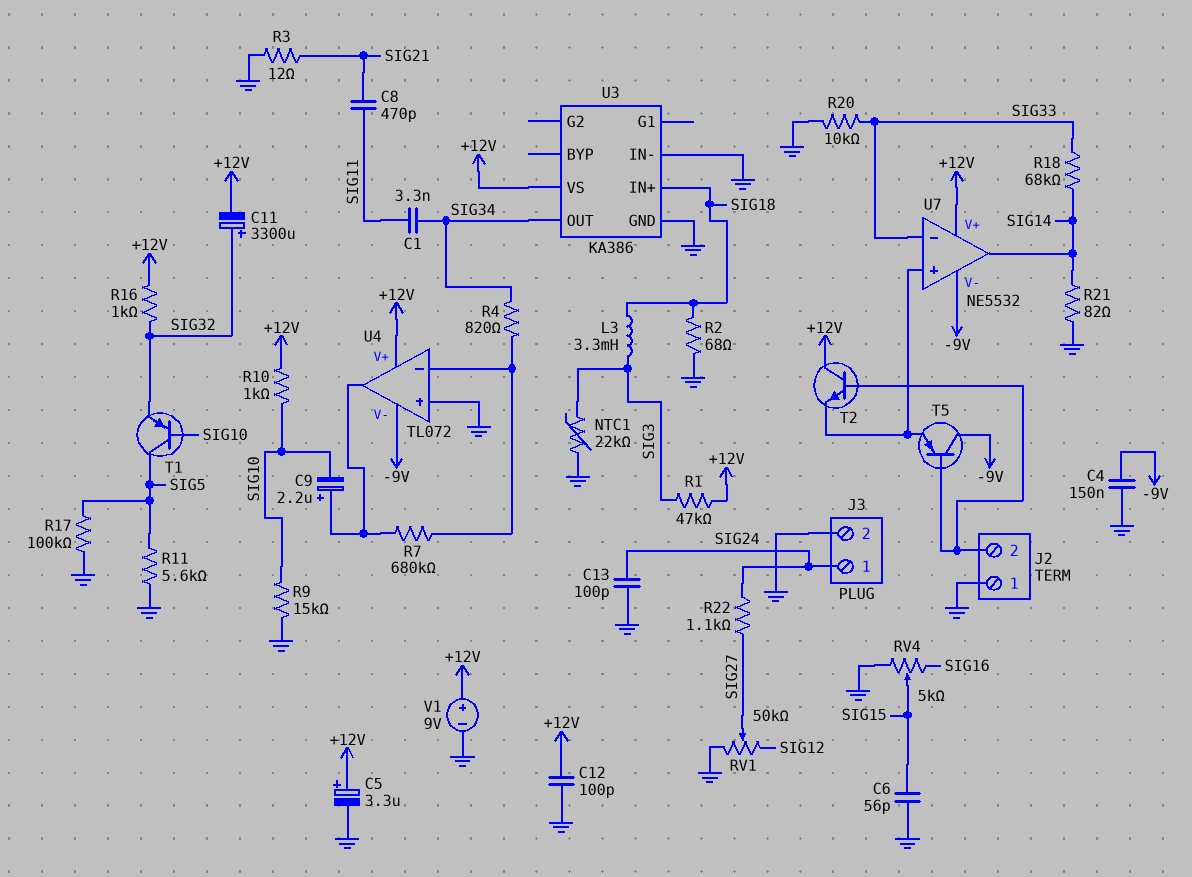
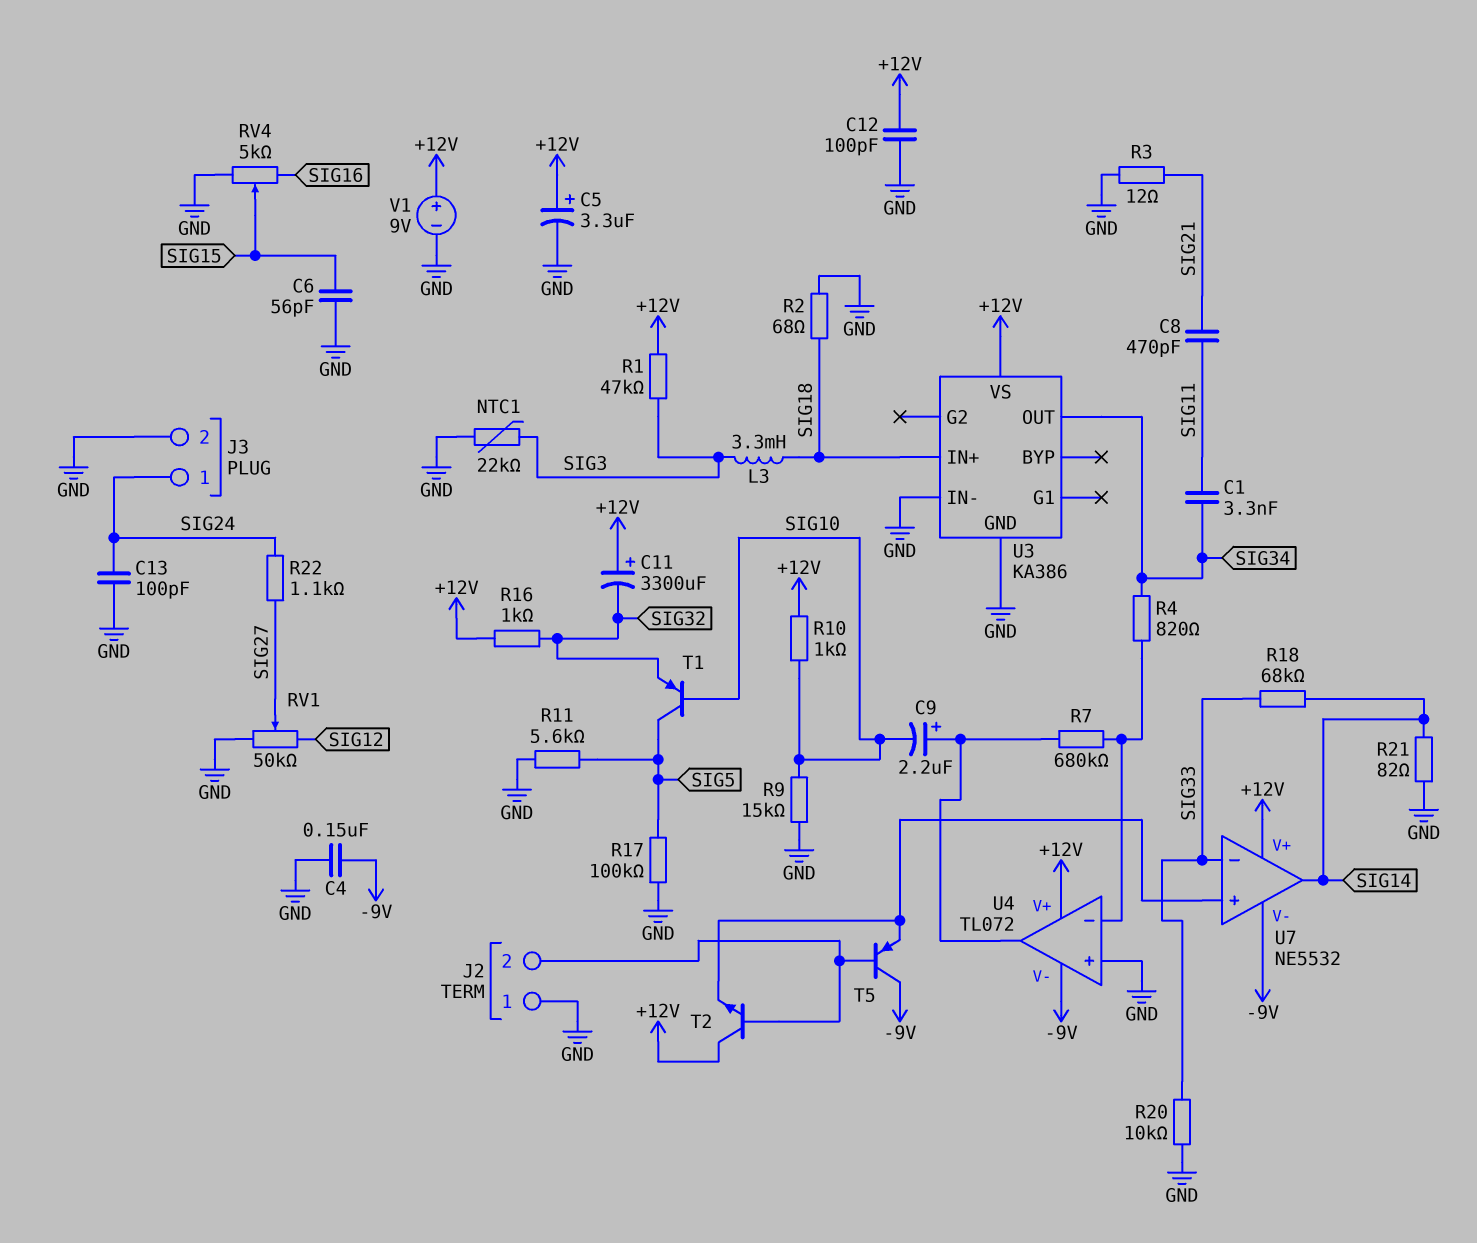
C11: 3300uF (plus SIG32, minus +12V) -> 3300uF (plus +12V, minus SIG32)

